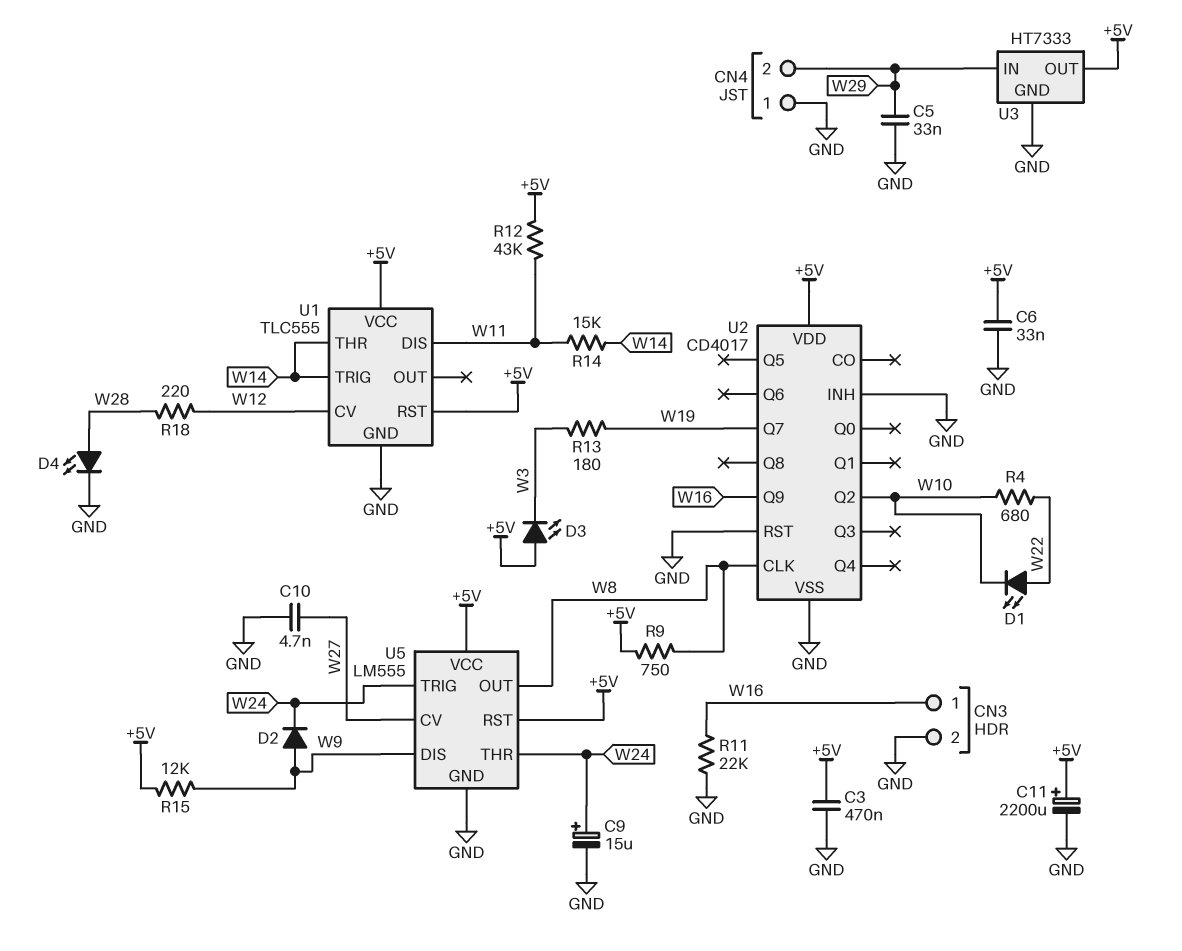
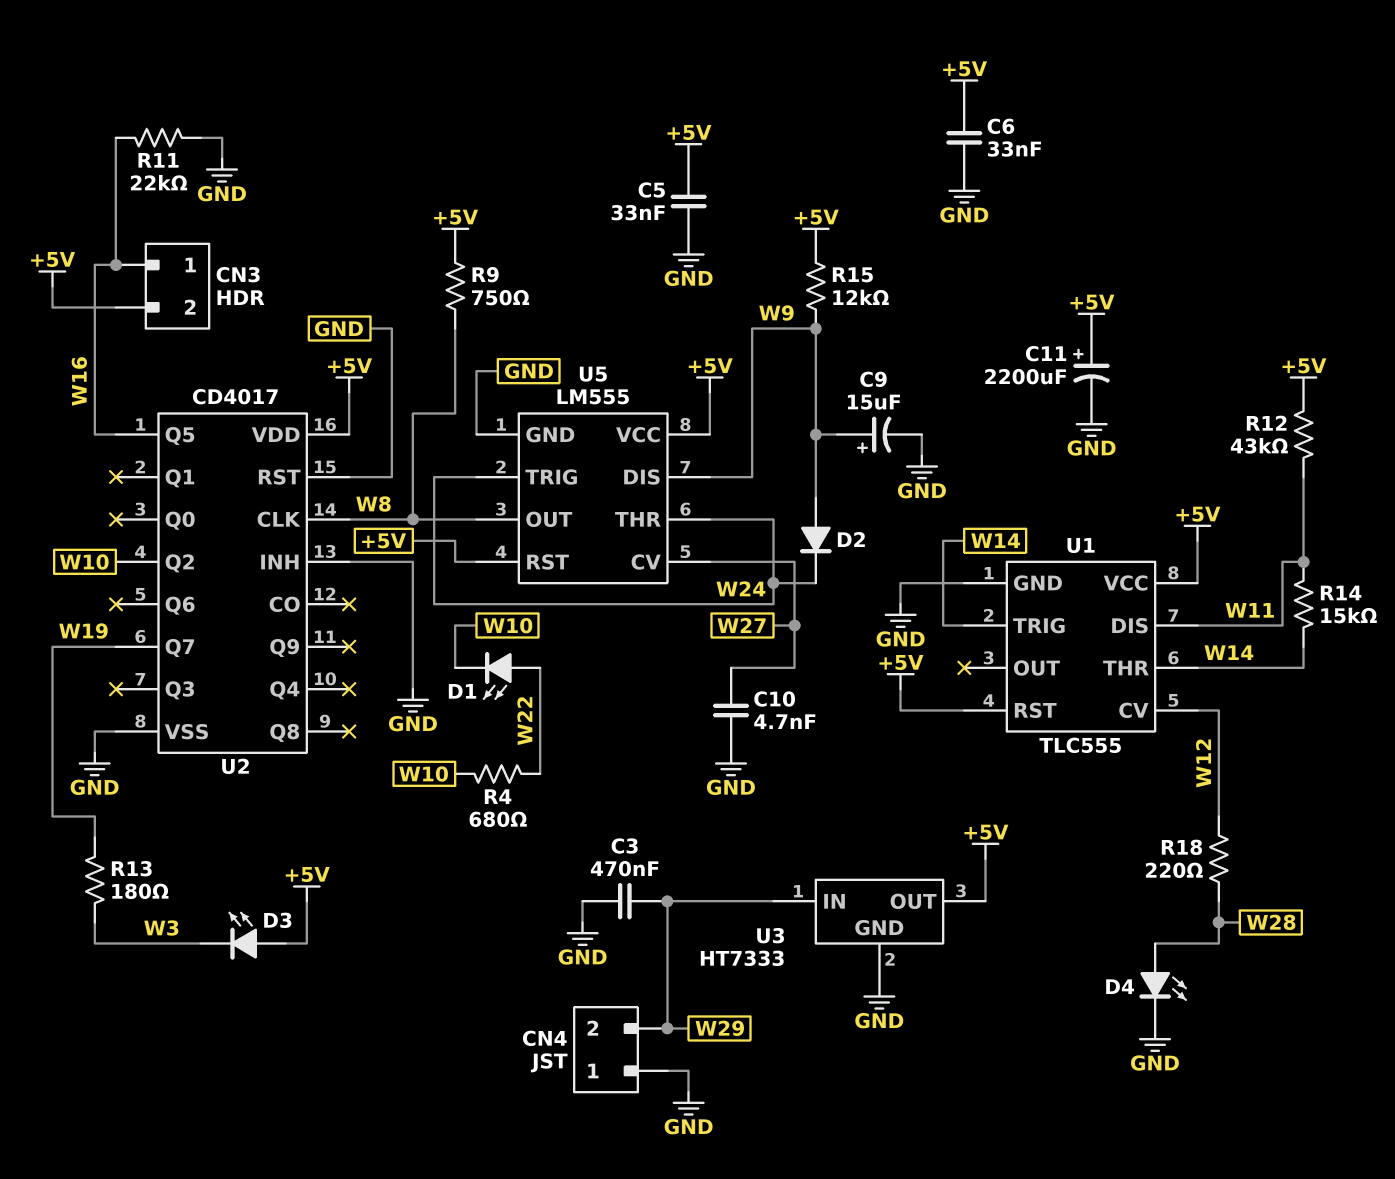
C3: 470nF (+5V, GND) -> 470nF (GND, W29)
C5: 33nF (GND, W29) -> 33nF (+5V, GND)
C9: 15uF (plus W24, minus GND) -> 15uF (plus W9, minus GND)
CN3 pin 2: GND -> +5V
U2 pin Q5: none -> W16
U2 pin Q9: W16 -> none

